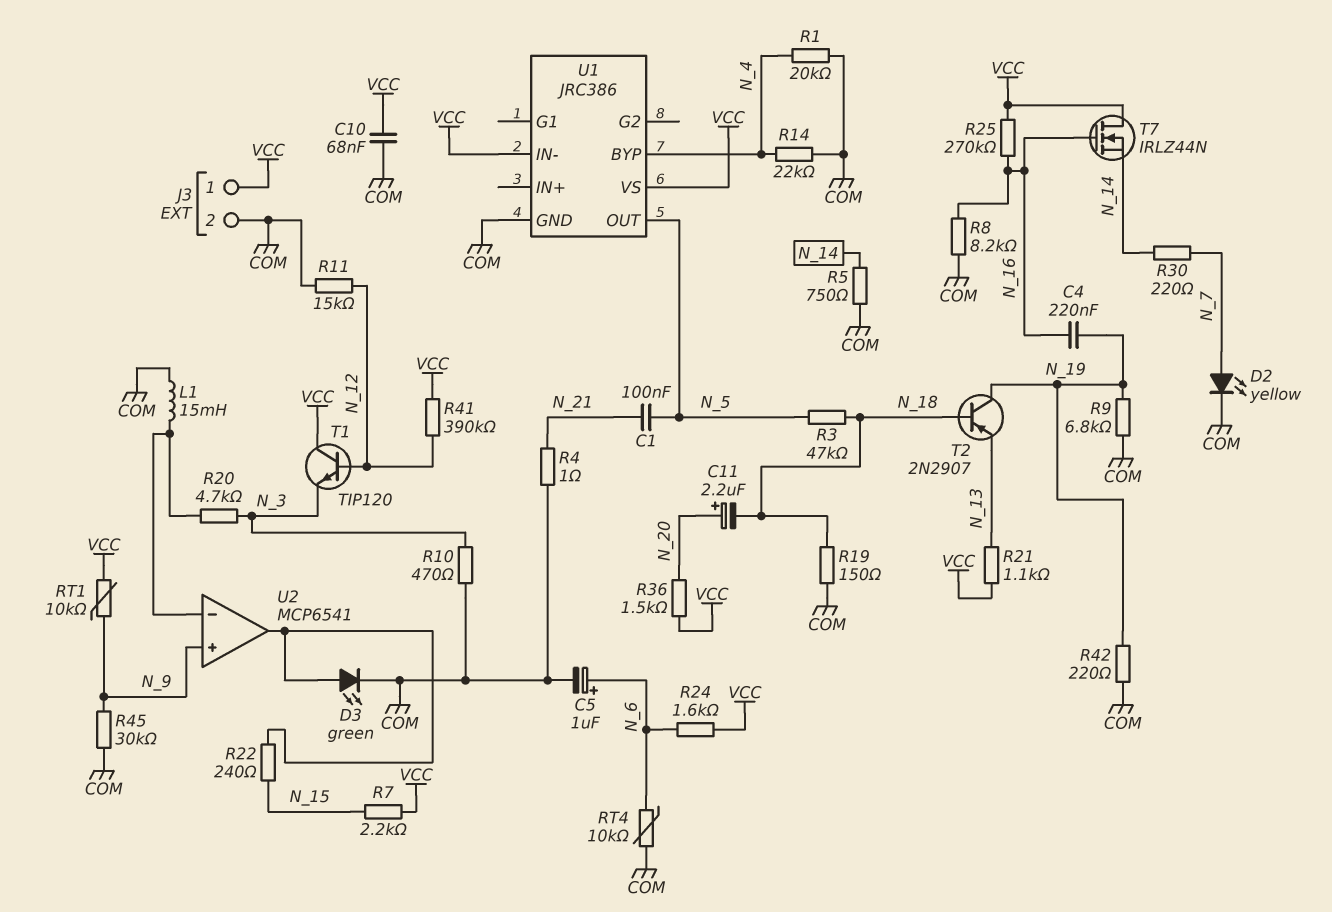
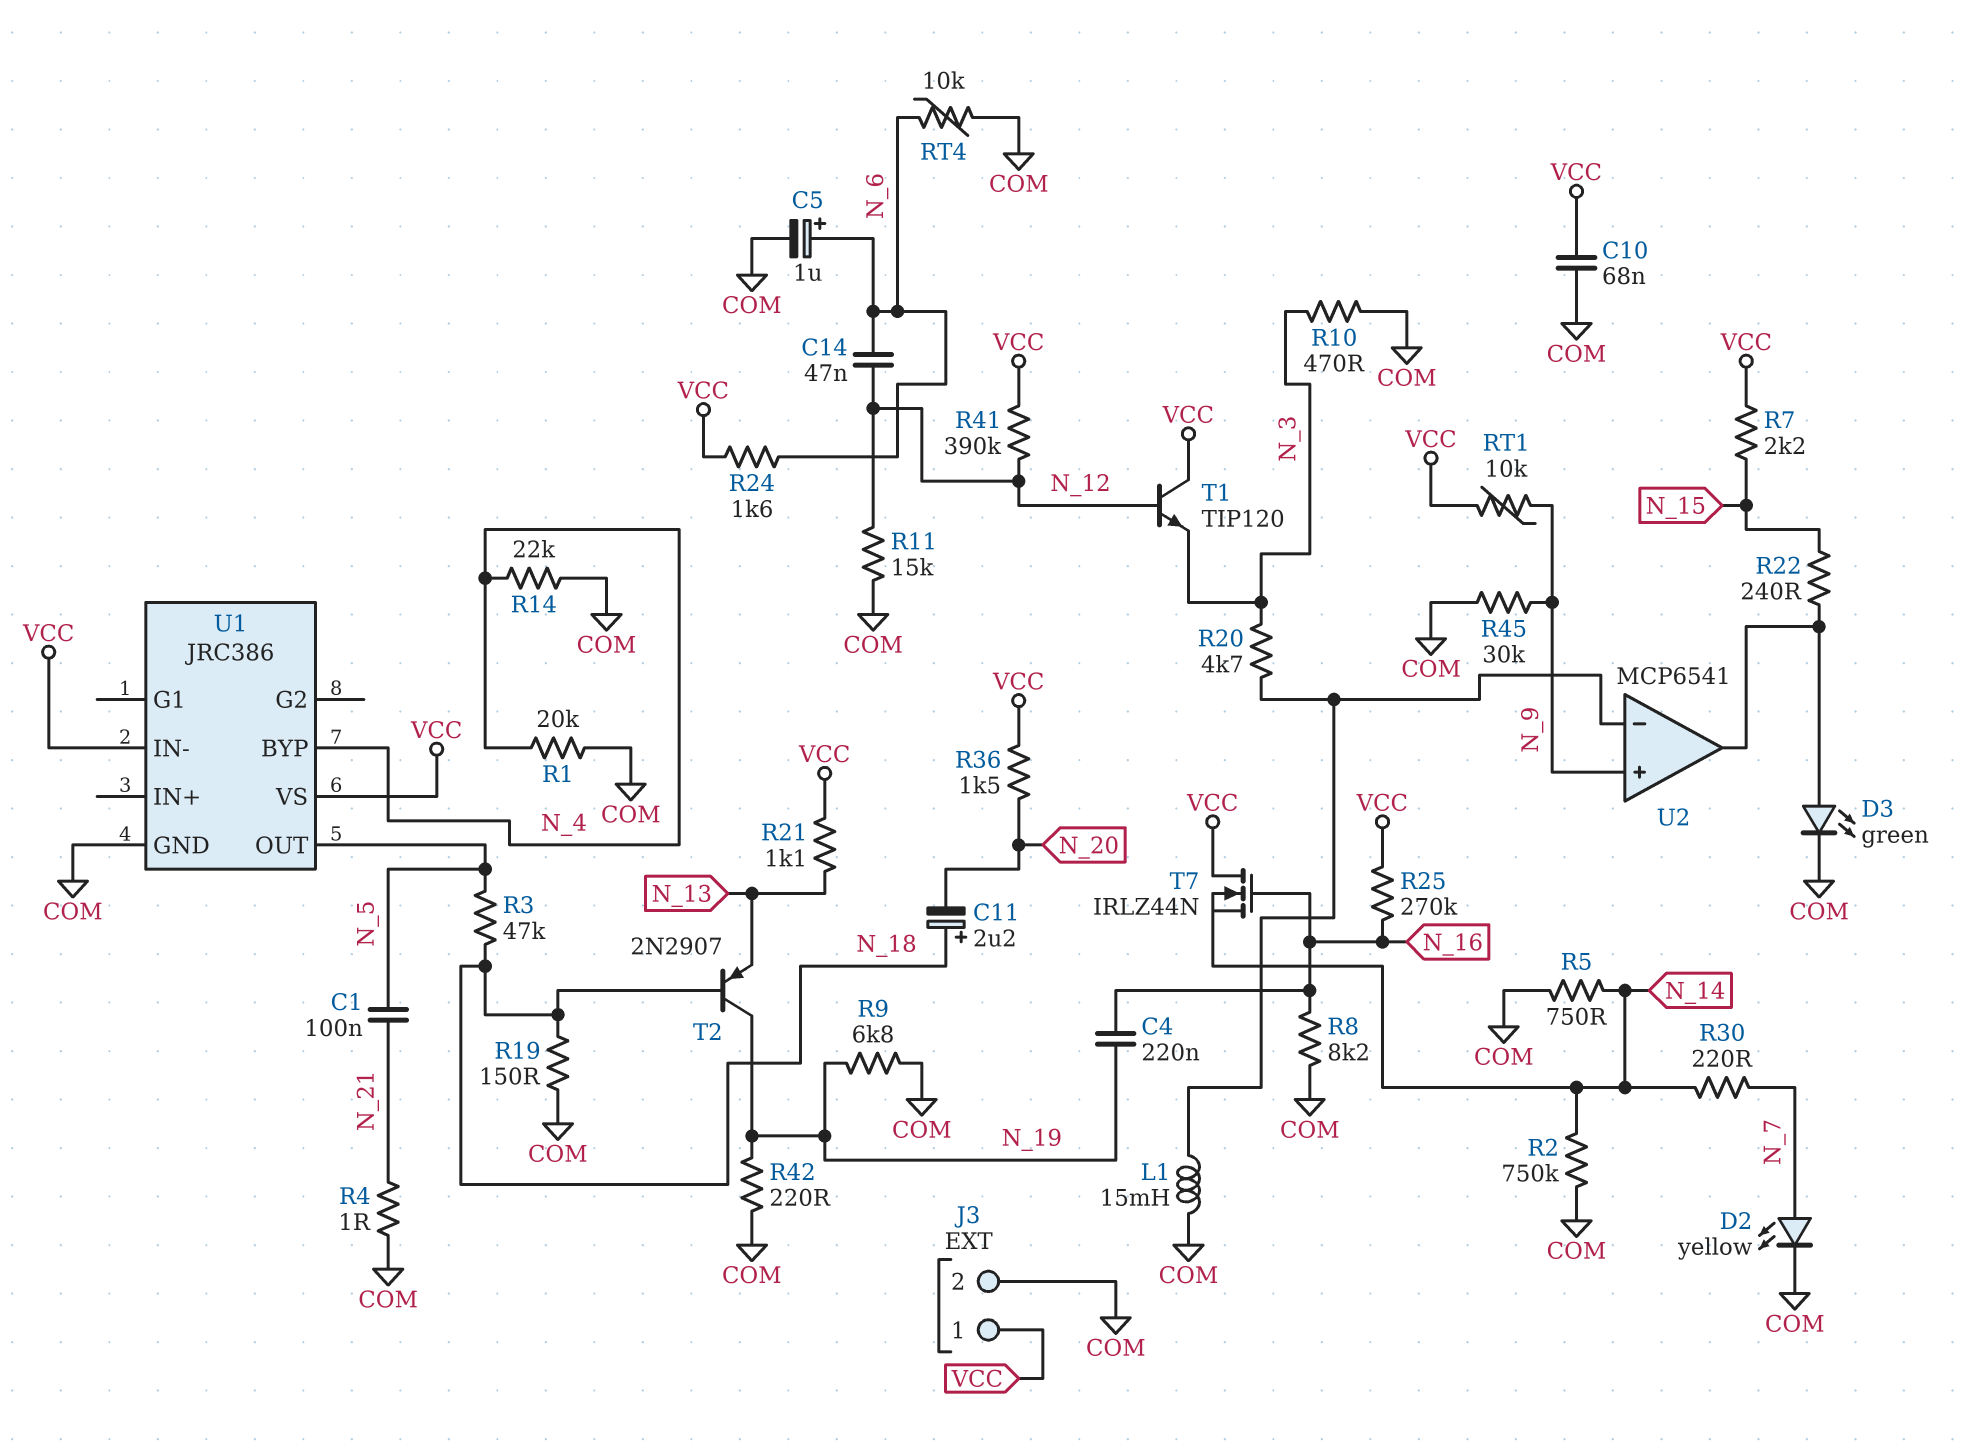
C11: 2.2uF (plus N_20, minus N_18) -> 2.2uF (plus N_18, minus N_20)
C14: none -> 47nF (N_6, N_12)
R2: none -> 750k (COM, N_14)

